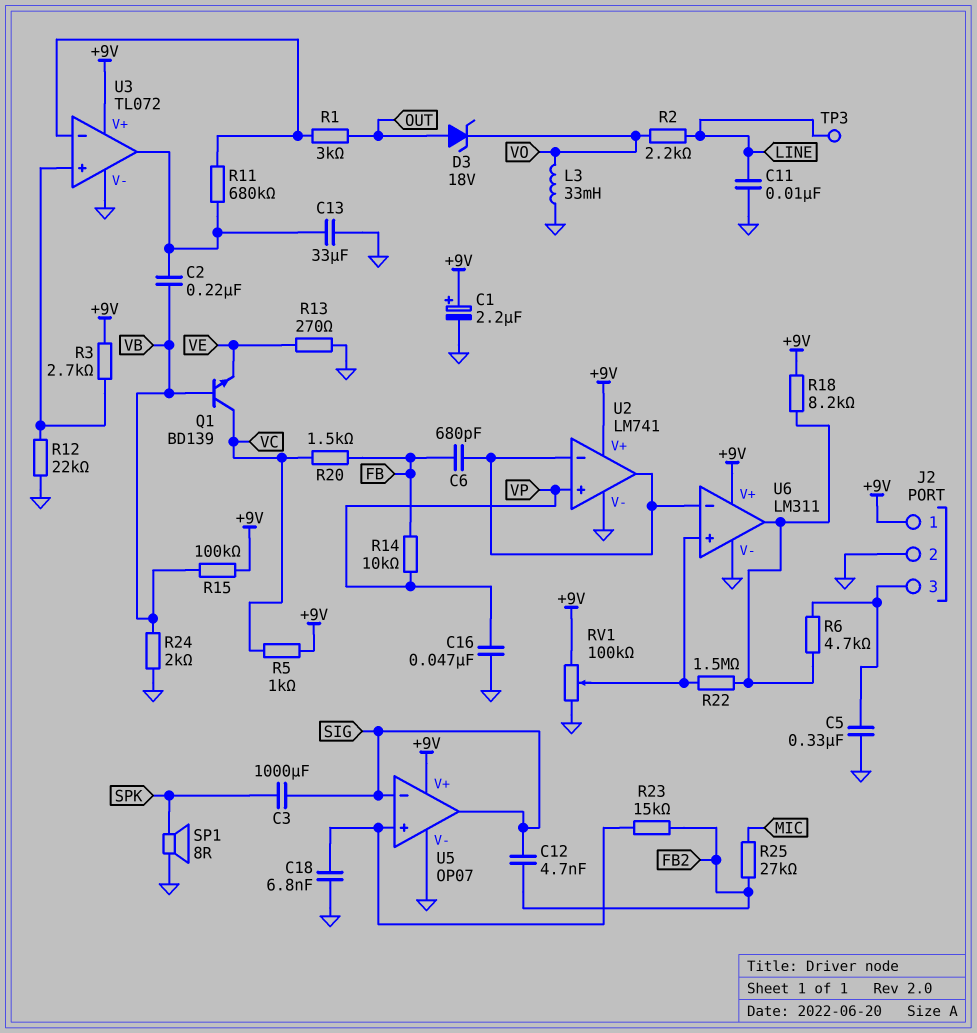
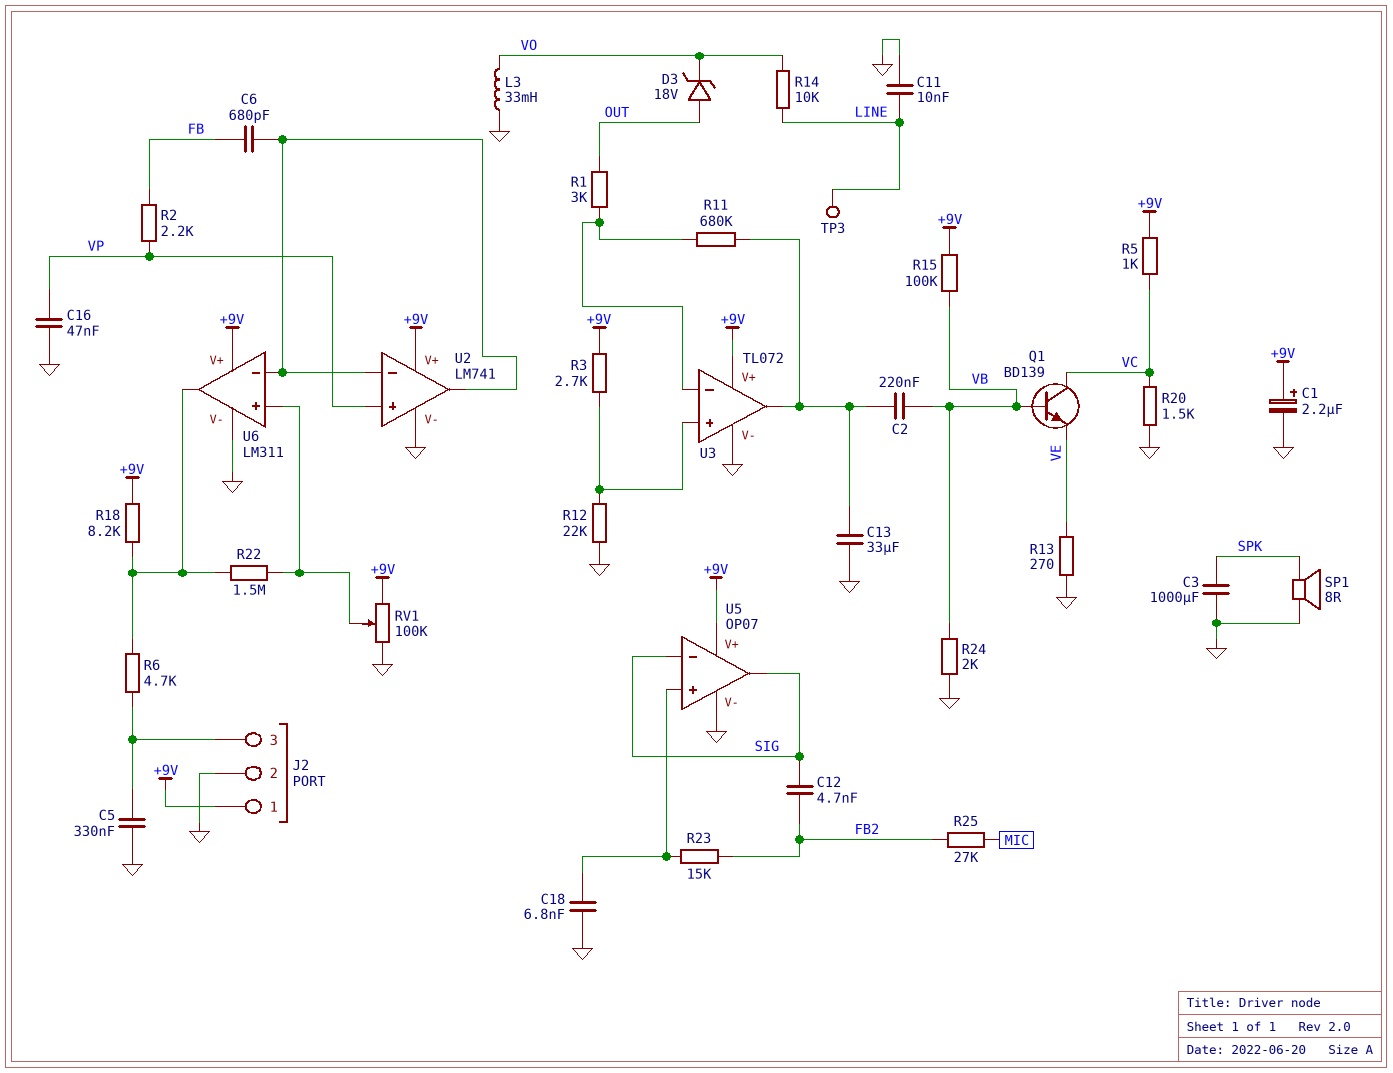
C3: 1000uF (SIG, SPK) -> 1000uF (GND, SPK)
R2: 2.2k (LINE, VO) -> 2.2k (FB, VP)
R14: 10k (FB, VP) -> 10k (LINE, VO)
R20: 1.5k (FB, VC) -> 1.5k (GND, VC)

